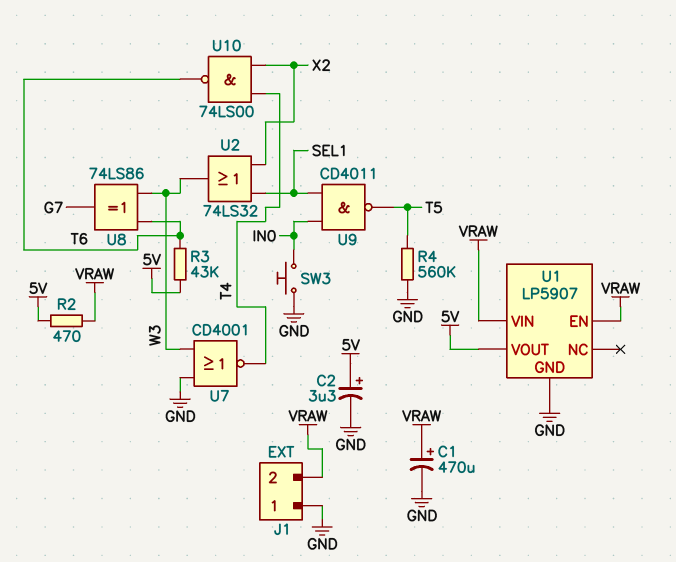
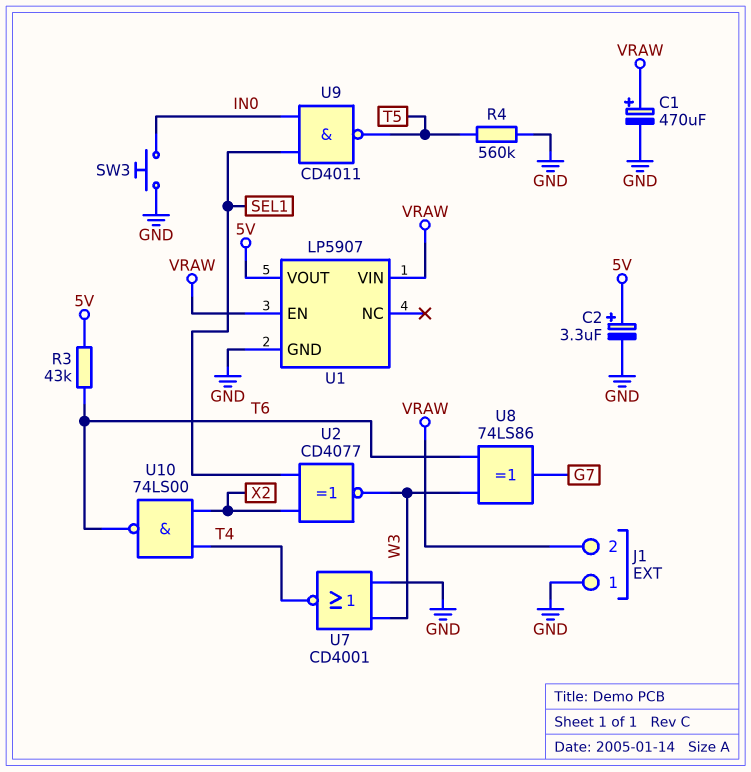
R2: 470 (5V, VRAW) -> none
U2: OR 74LS32 (in SEL1, in X2, out W3) -> XNOR CD4077 (in SEL1, in X2, out W3)

